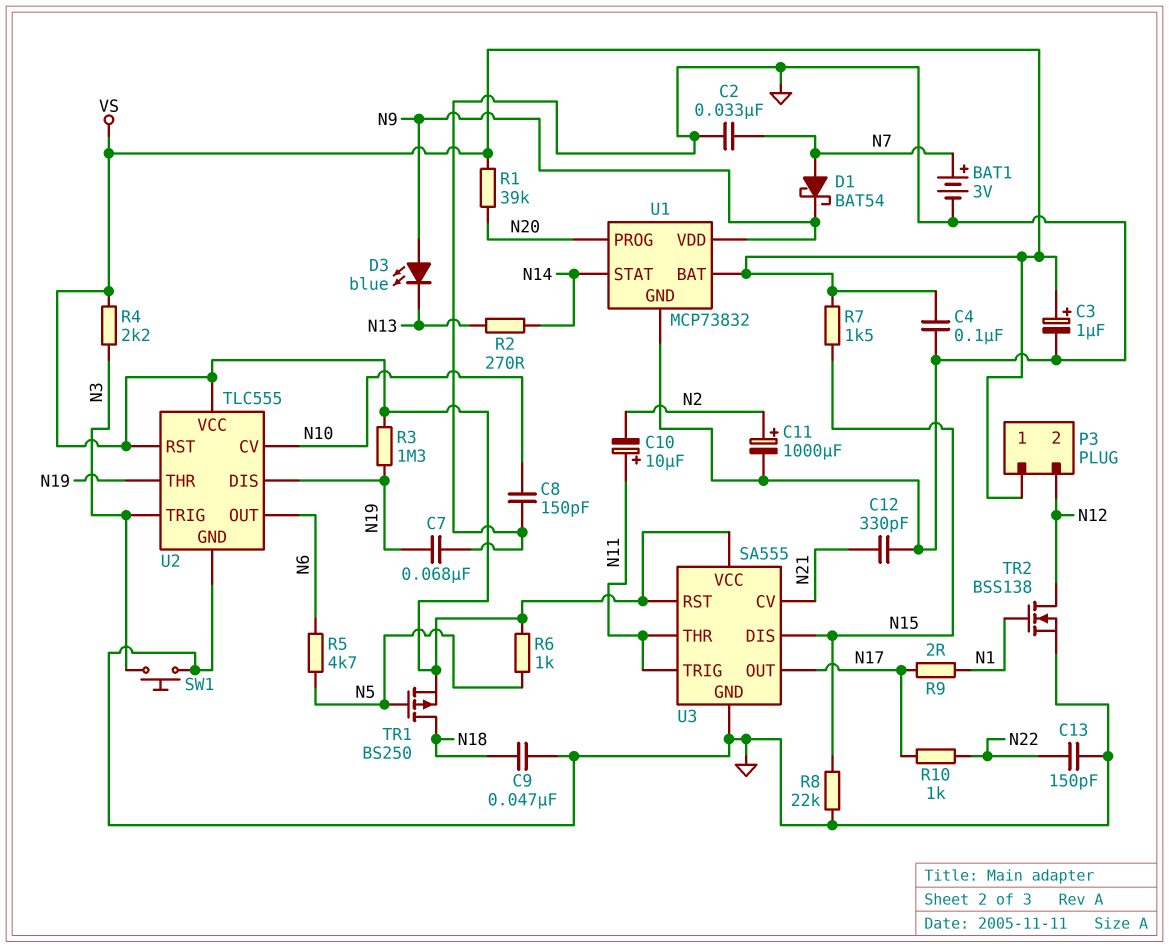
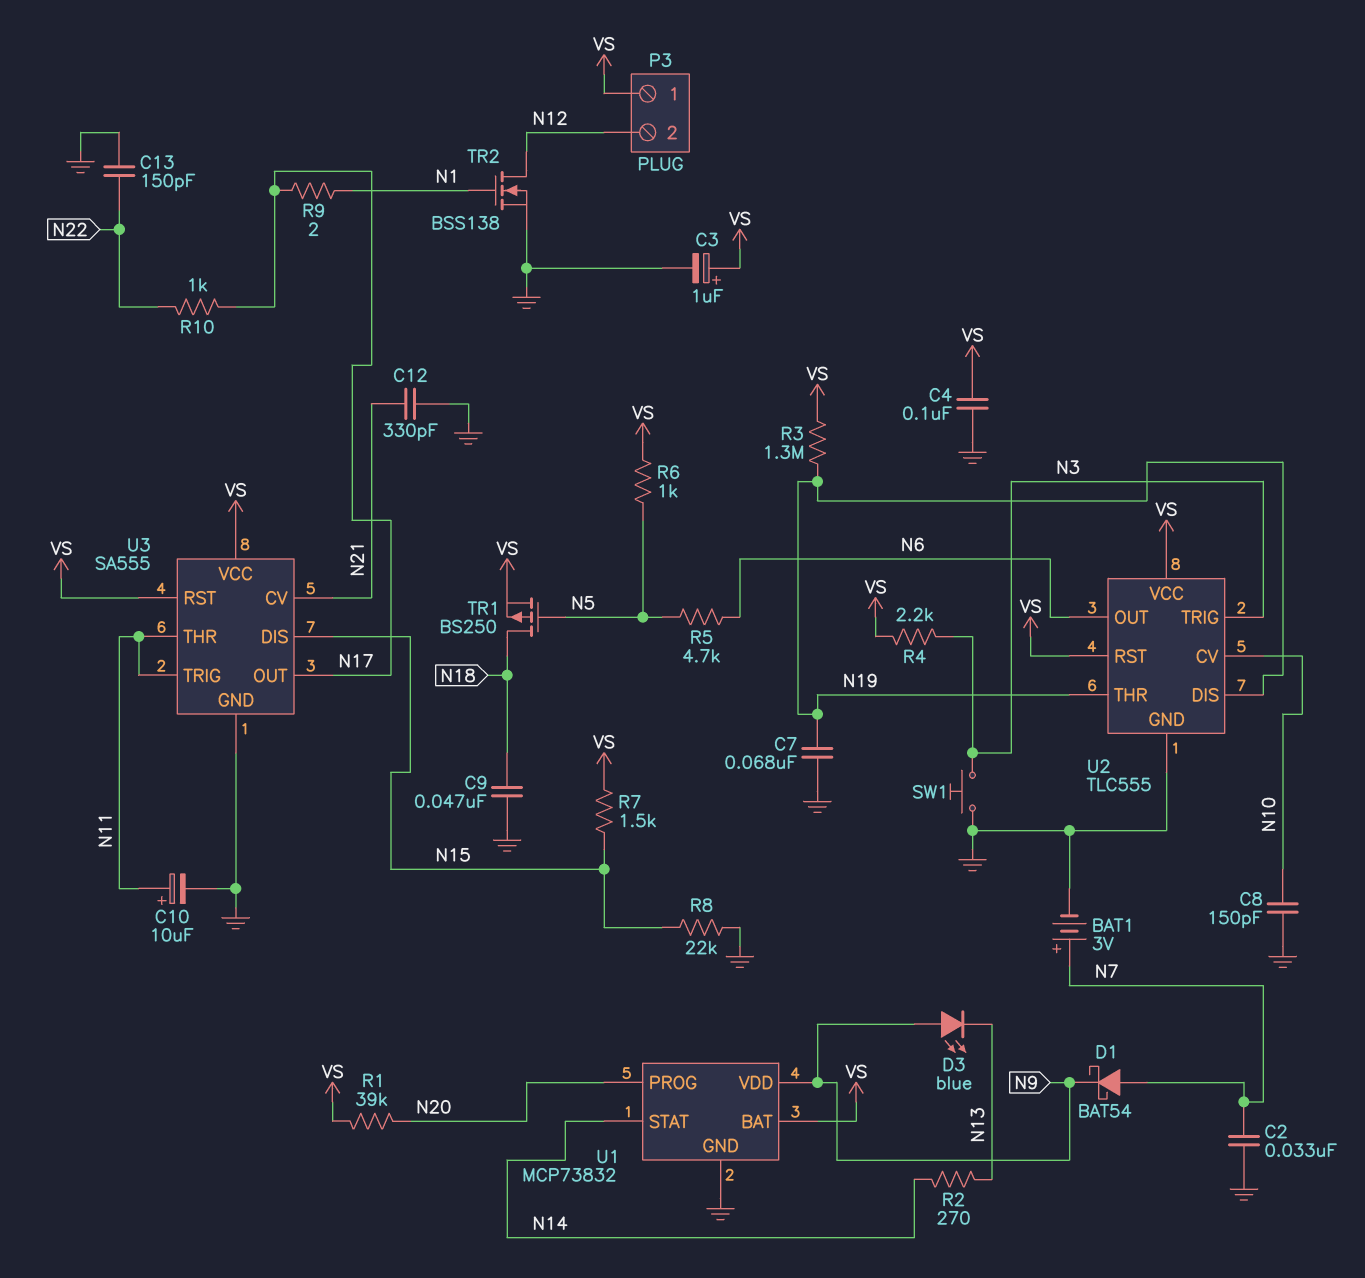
C10: 10uF (plus N11, minus N2) -> 10uF (plus N11, minus GND)
C11: 1000uF (plus N2, minus GND) -> none

